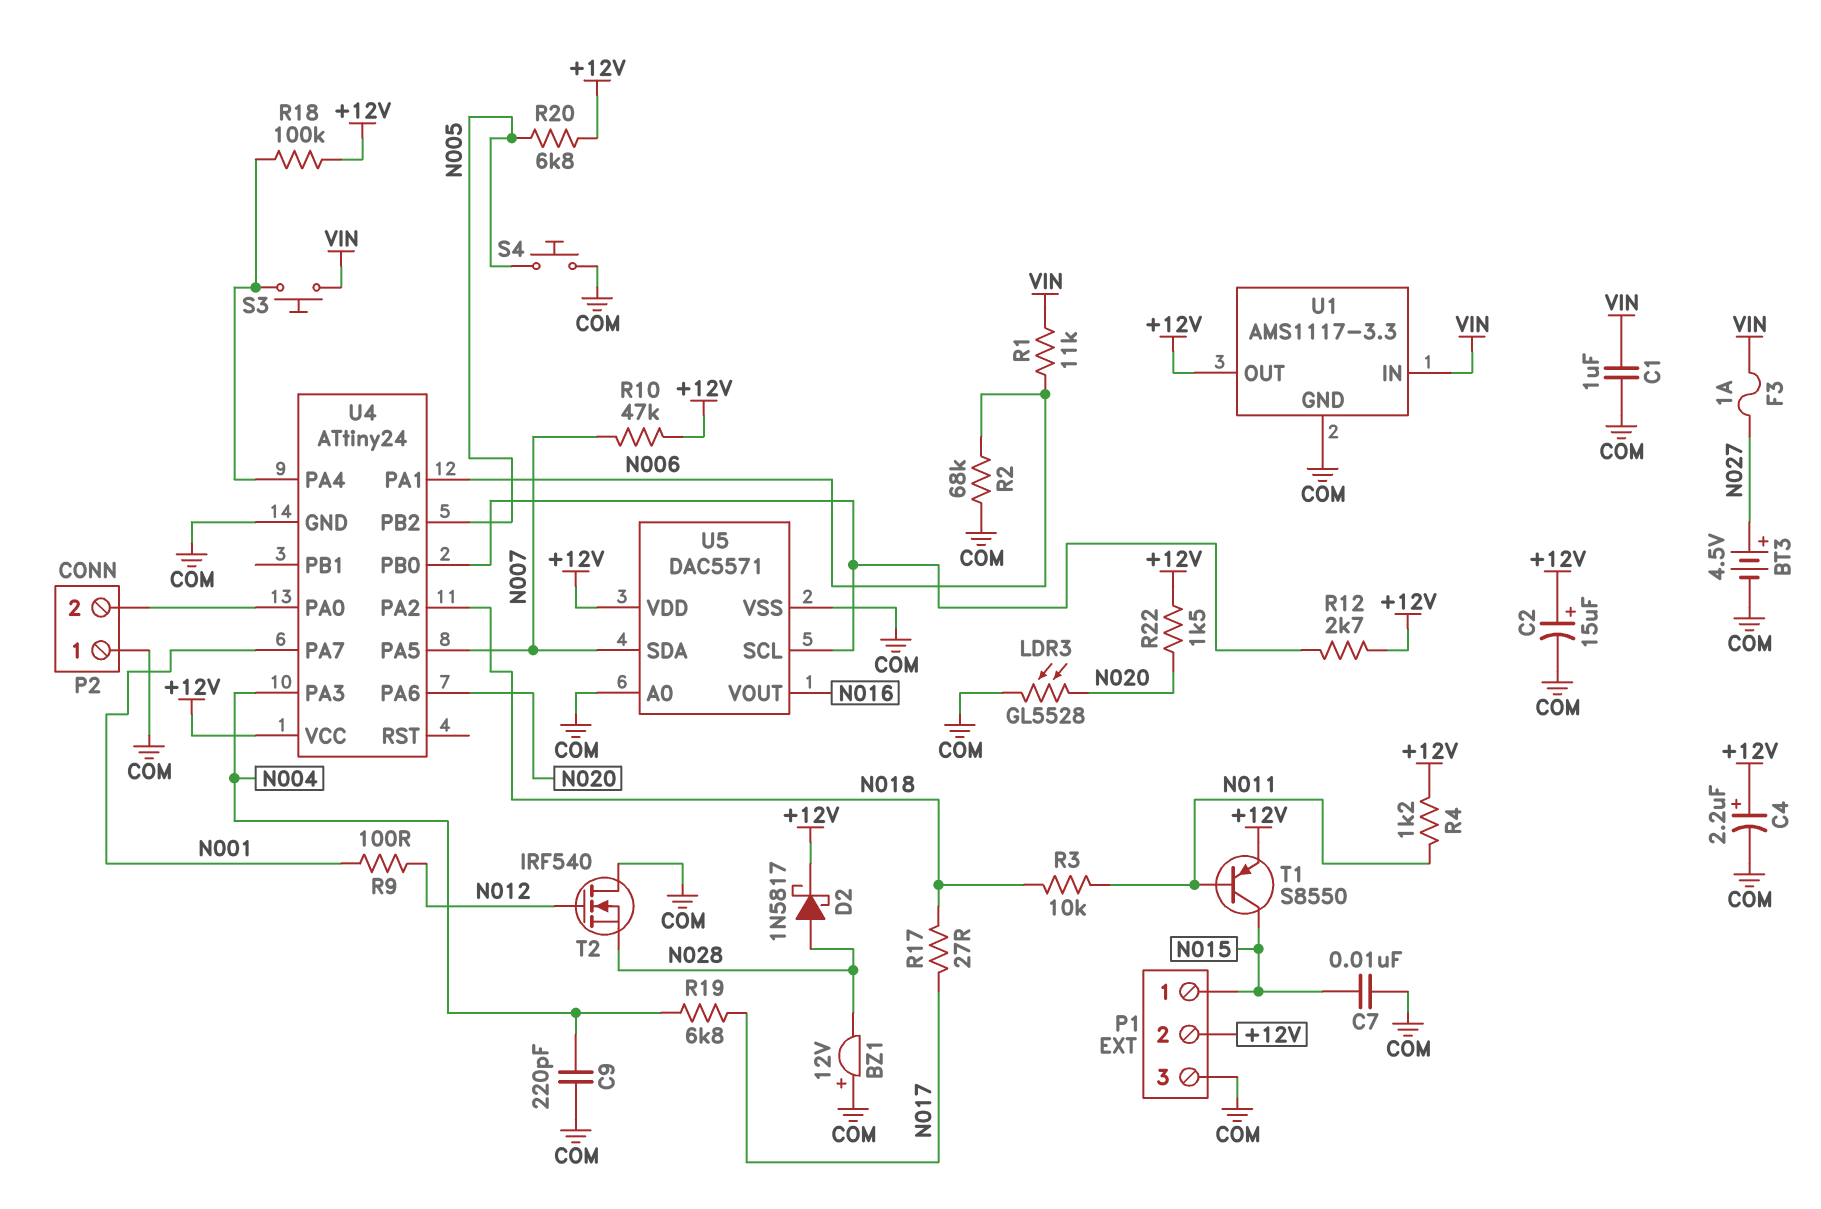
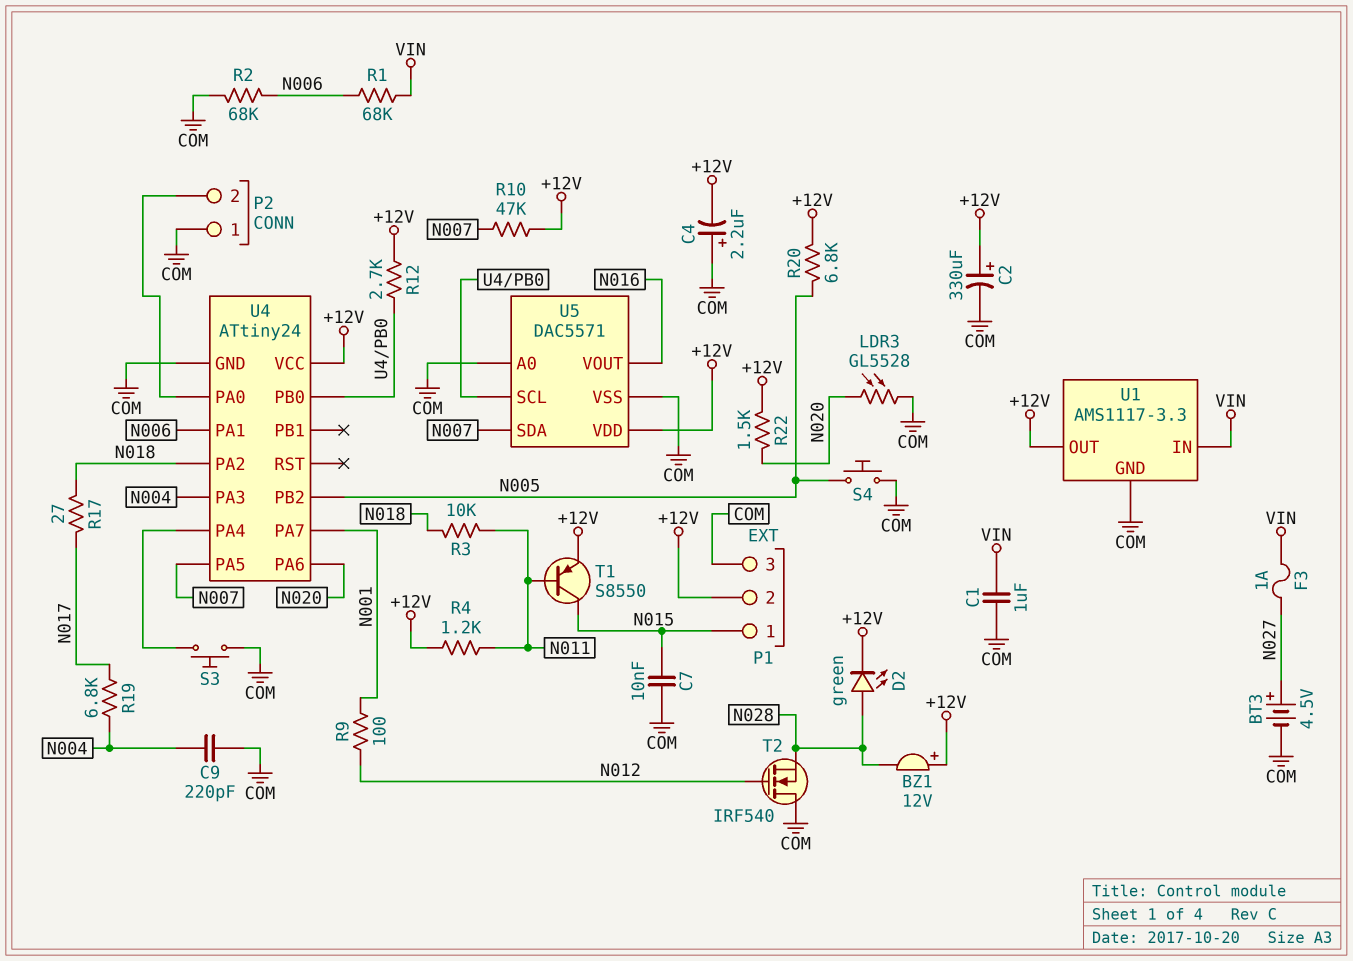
BZ1: buzzer 12V (plus COM, minus N028) -> buzzer 12V (plus +12V, minus N028)
C2: 15uF (plus +12V, minus COM) -> 330uF (plus +12V, minus COM)
C4: 2.2uF (plus +12V, minus COM) -> 2.2uF (plus COM, minus +12V)
D2: schottky 1N5817 (A N028, K +12V) -> LED green (A N028, K +12V)
R1: 11k (N006, VIN) -> 68k (N006, VIN)
R18: 100k (+12V, U4/PA4) -> none
S3: button (U4/PA4, VIN) -> button (COM, U4/PA4)

